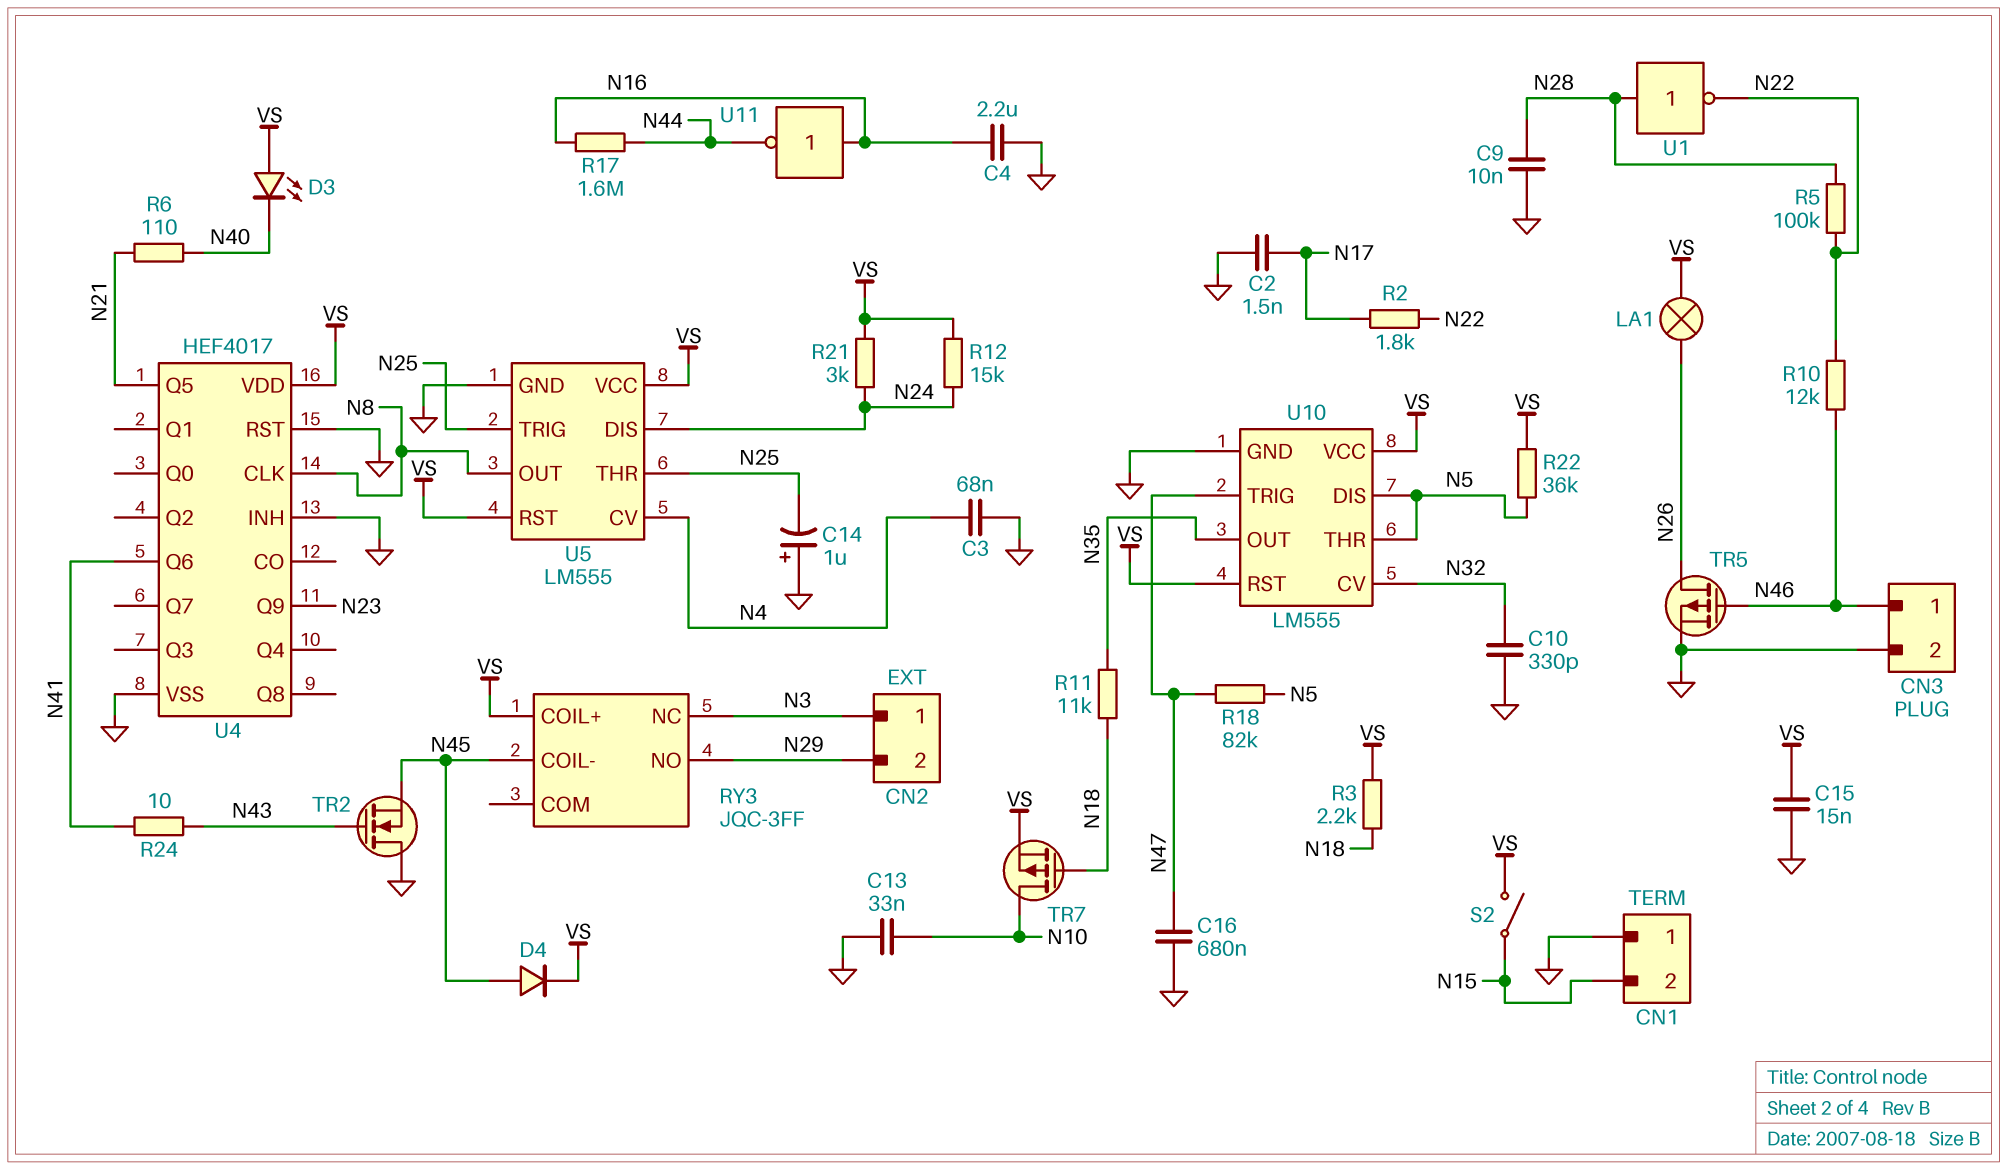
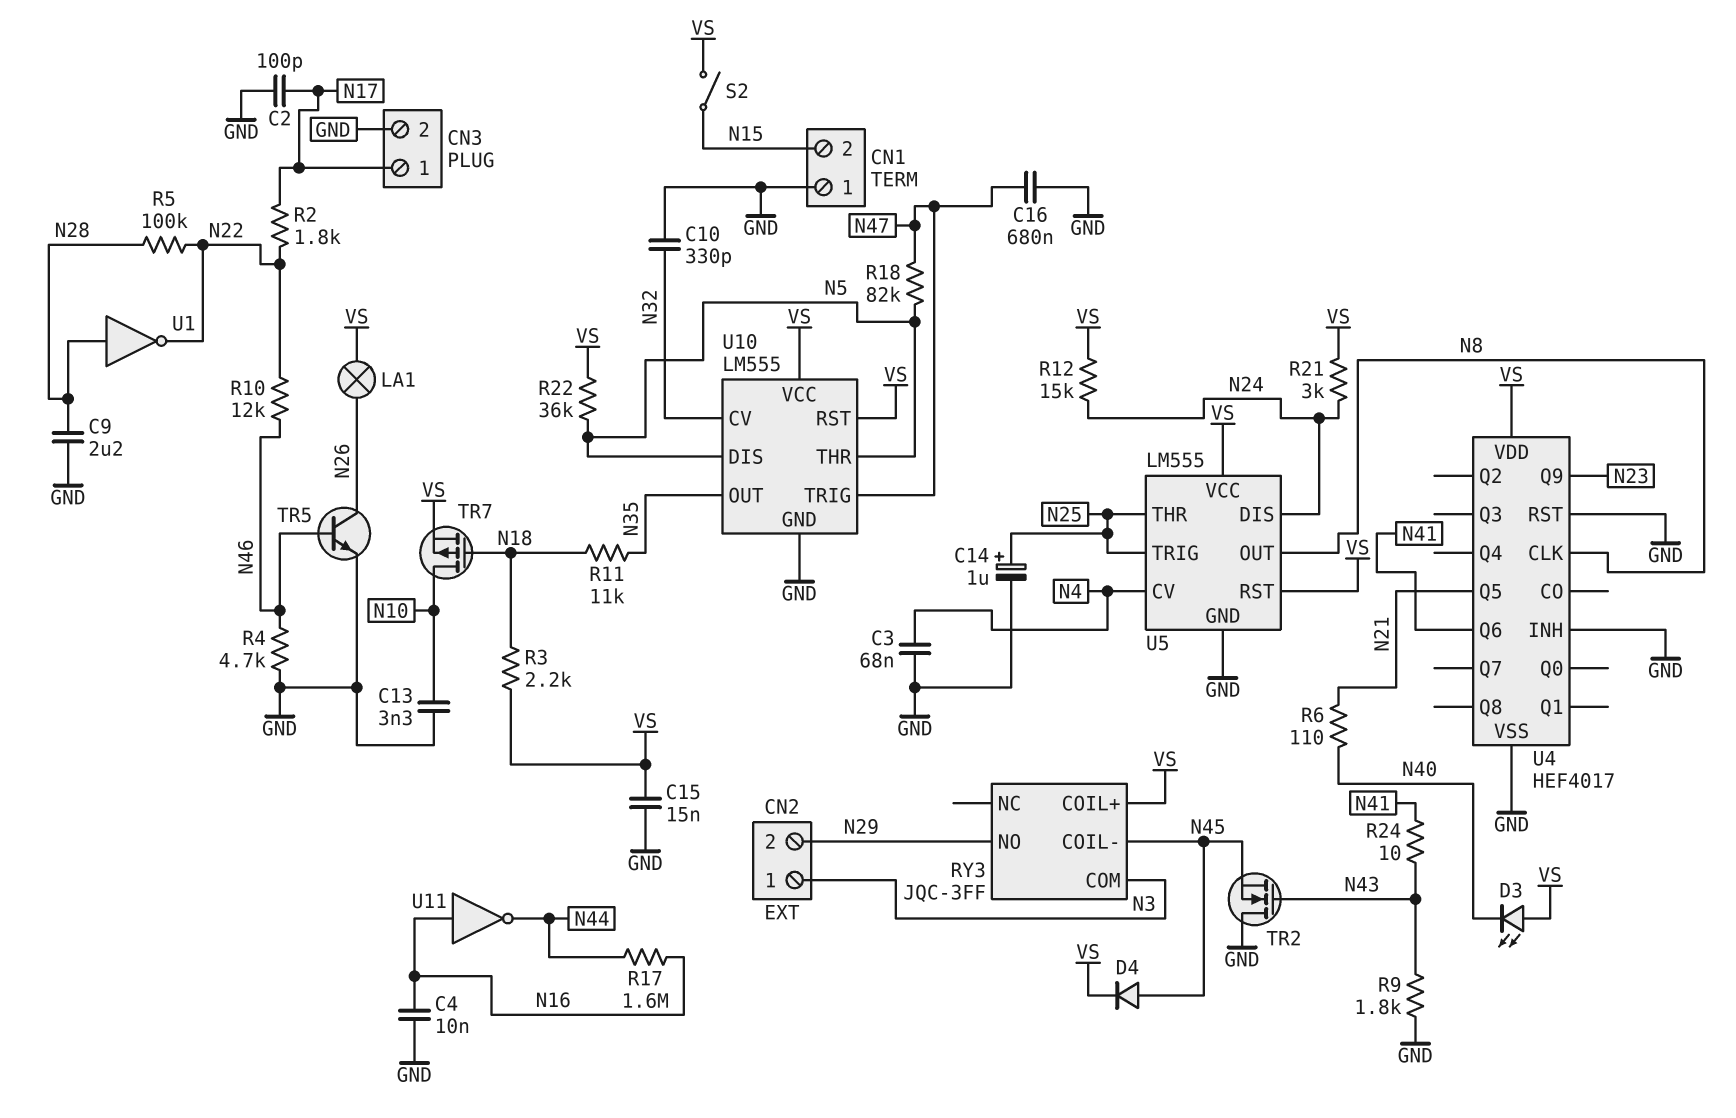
C2: 1.5nF (GND, N17) -> 100pF (GND, N17)
C4: 2.2uF (GND, N16) -> 10nF (GND, N16)
C9: 10nF (GND, N28) -> 2.2uF (GND, N28)
C13: 33nF (GND, N10) -> 3.3nF (GND, N10)
C14: 1uF (plus GND, minus N25) -> 1uF (plus N25, minus GND)
CN3 pin 1: N46 -> N17
R4: none -> 4.7k (GND, N46)
R9: none -> 1.8k (GND, N43)
RY3 pin COM: none -> N3
RY3 pin NC: N3 -> none
TR5: PMOS (G N46, D N26, S GND) -> NPN (B N46, C N26, E GND)

